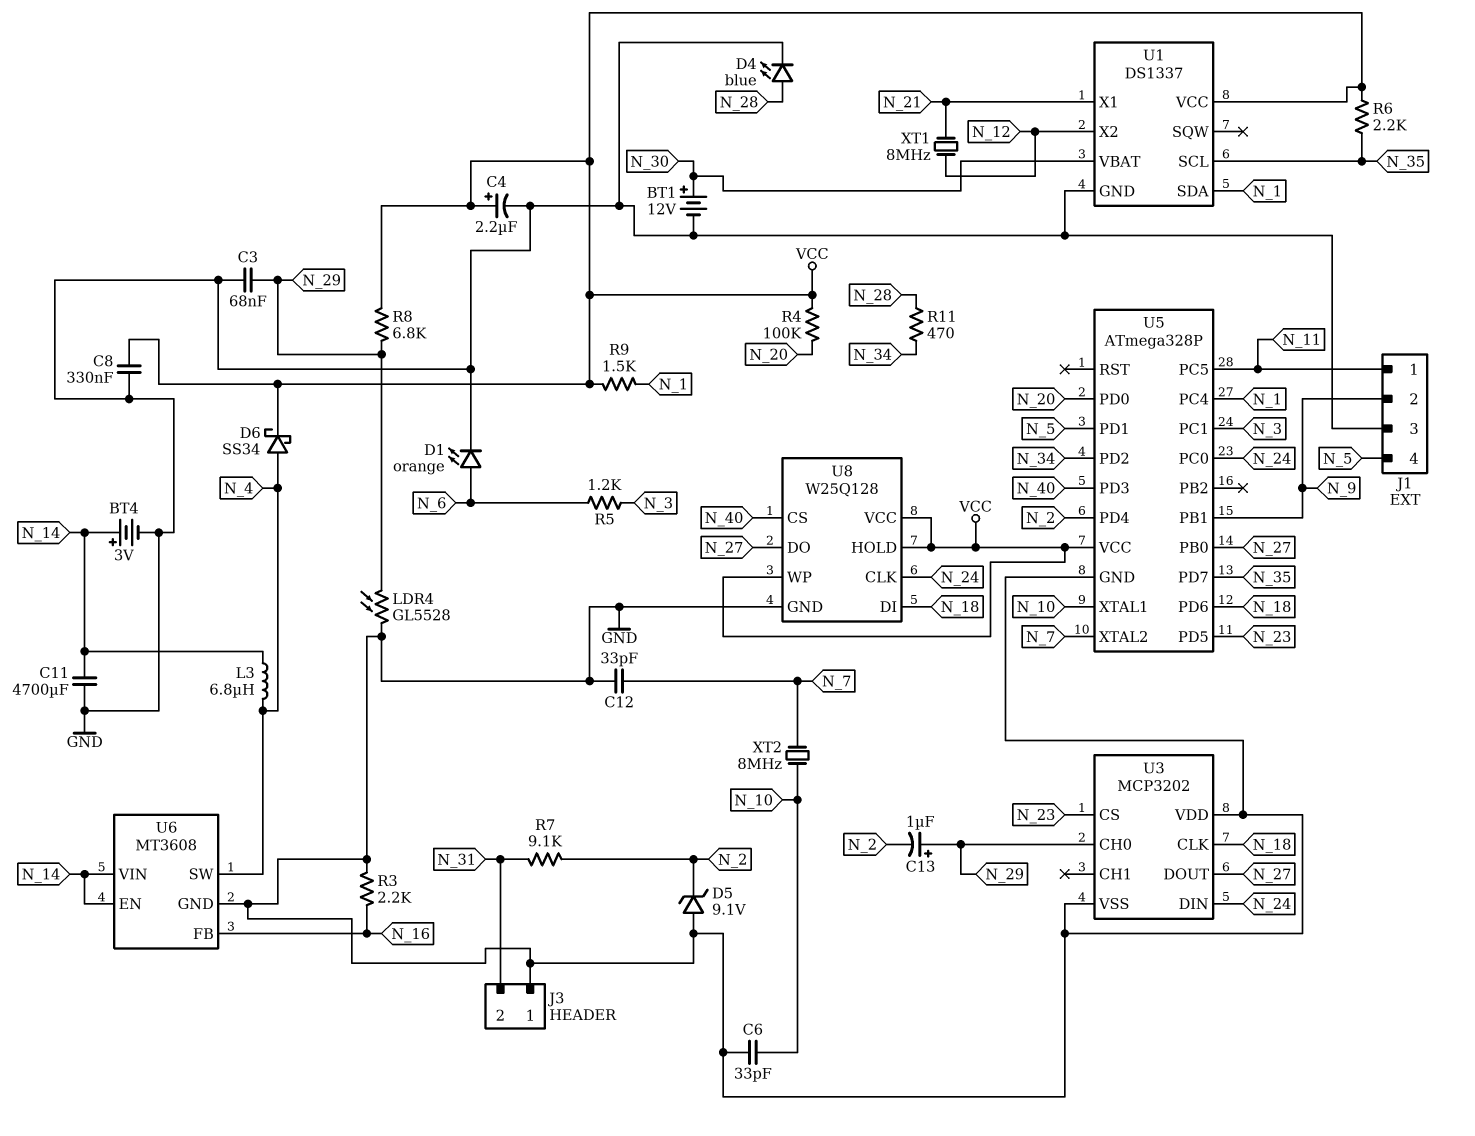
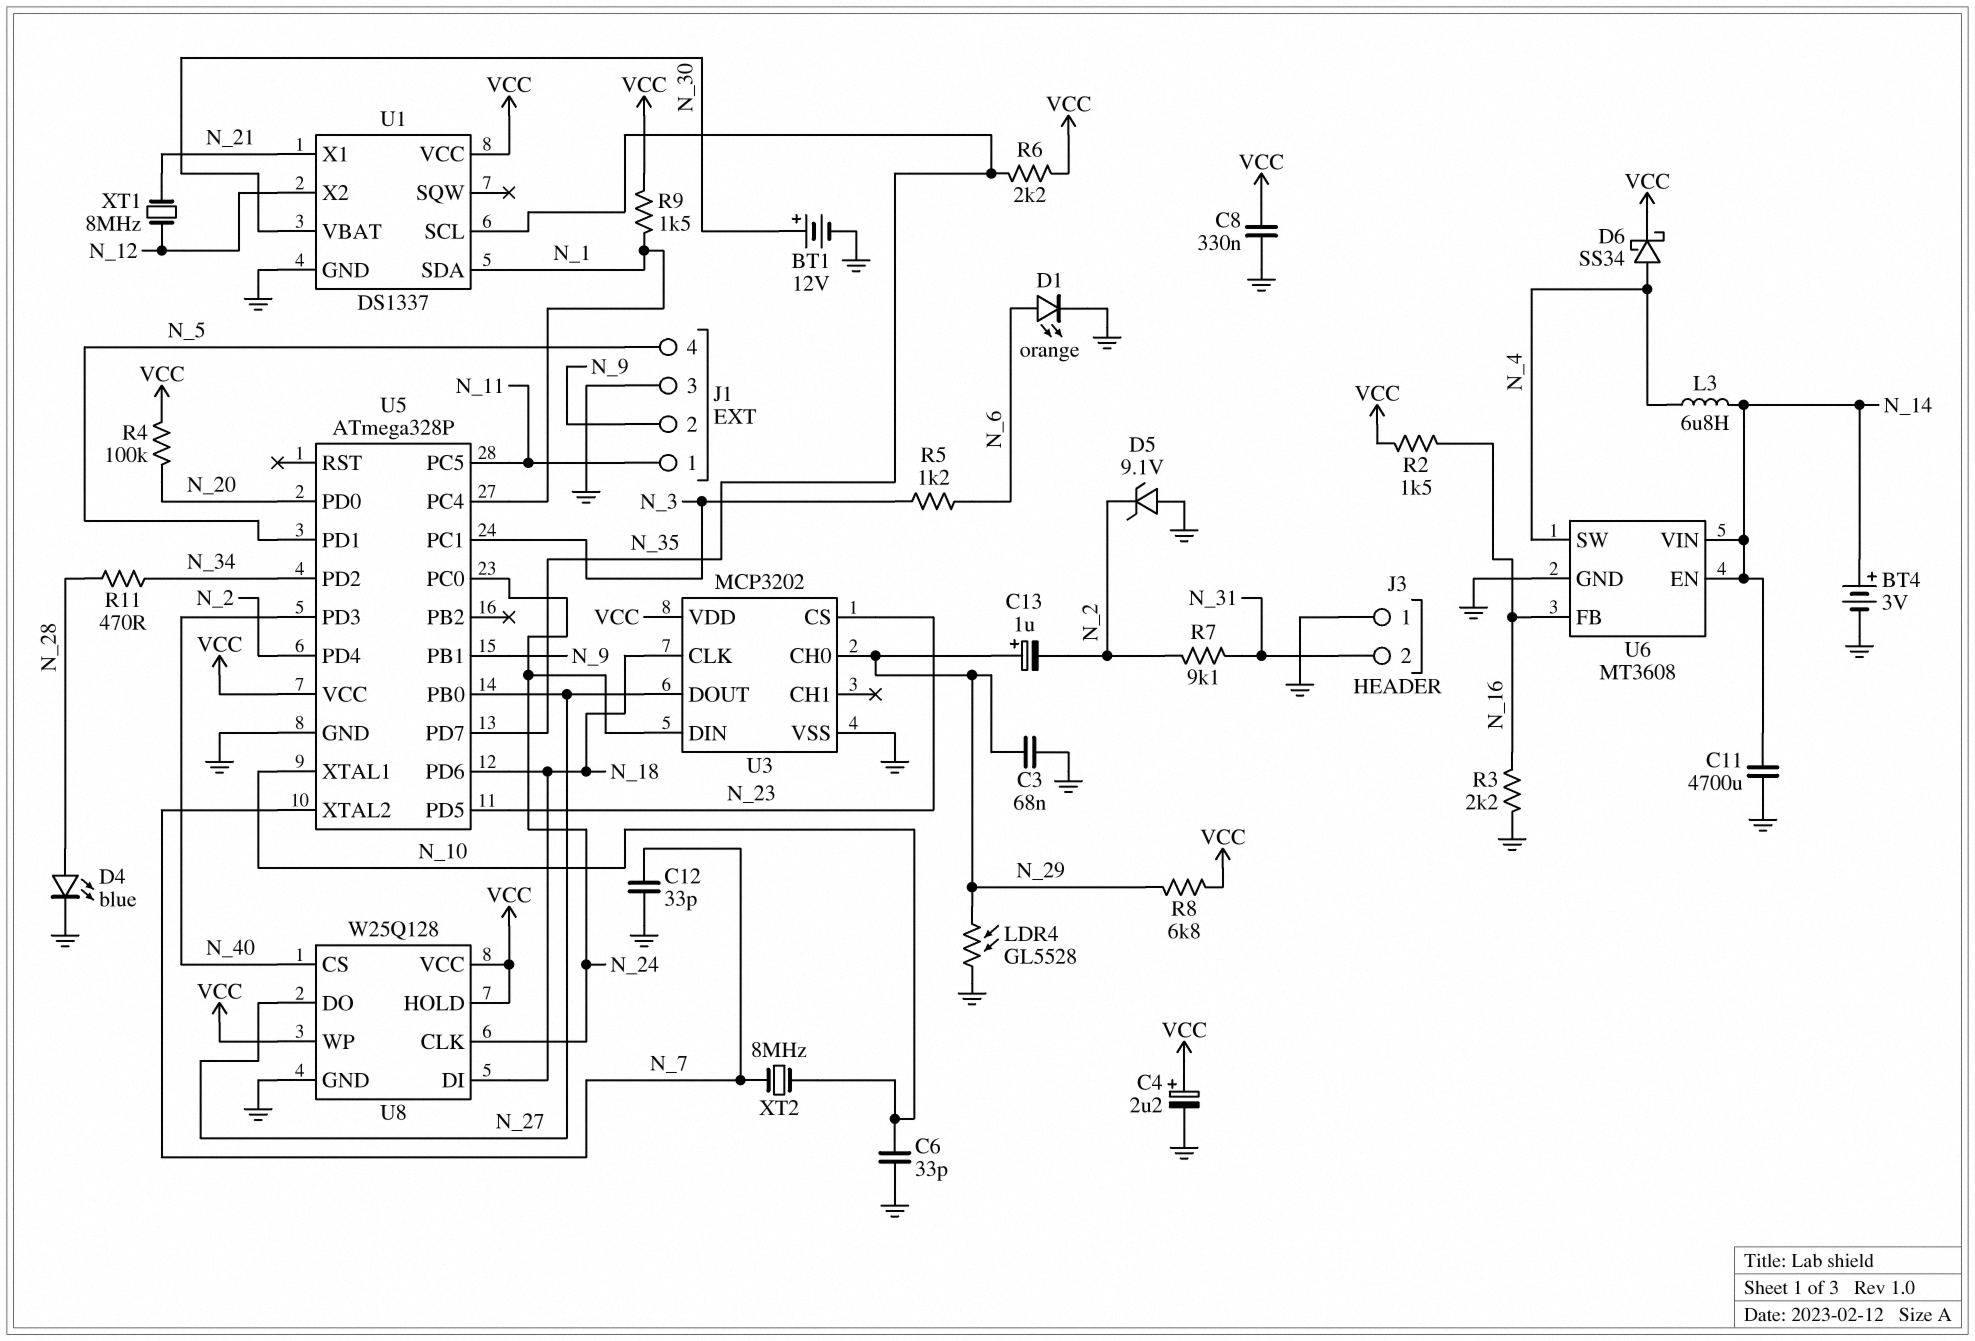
R2: none -> 1.5k (N_16, VCC)
U3 pin VDD: GND -> VCC

